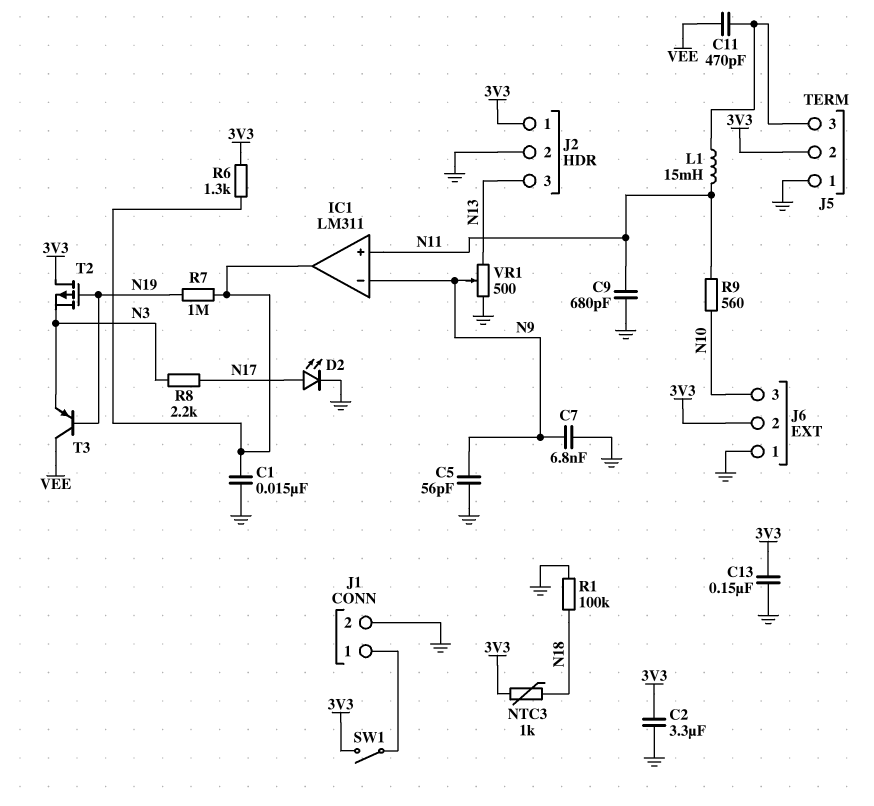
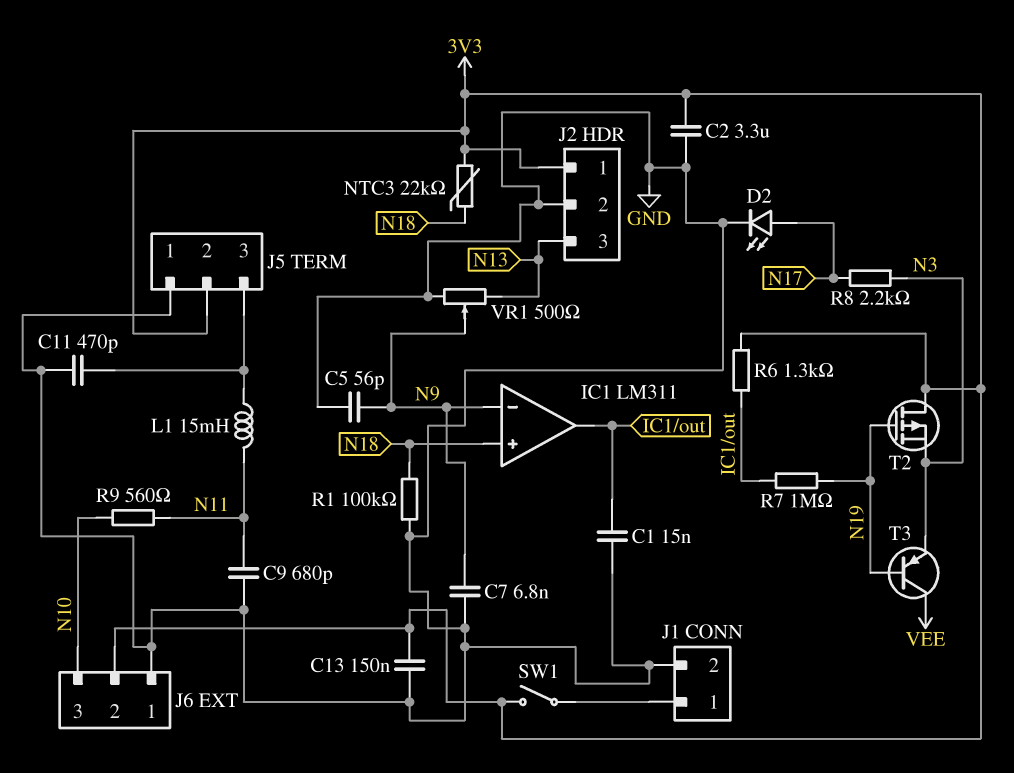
C11: 470pF (J5/3, VEE) -> 470pF (GND, J5/3)
IC1 pin in+: N11 -> N18
NTC3: 1k (3V3, N18) -> 22k (3V3, N18)

